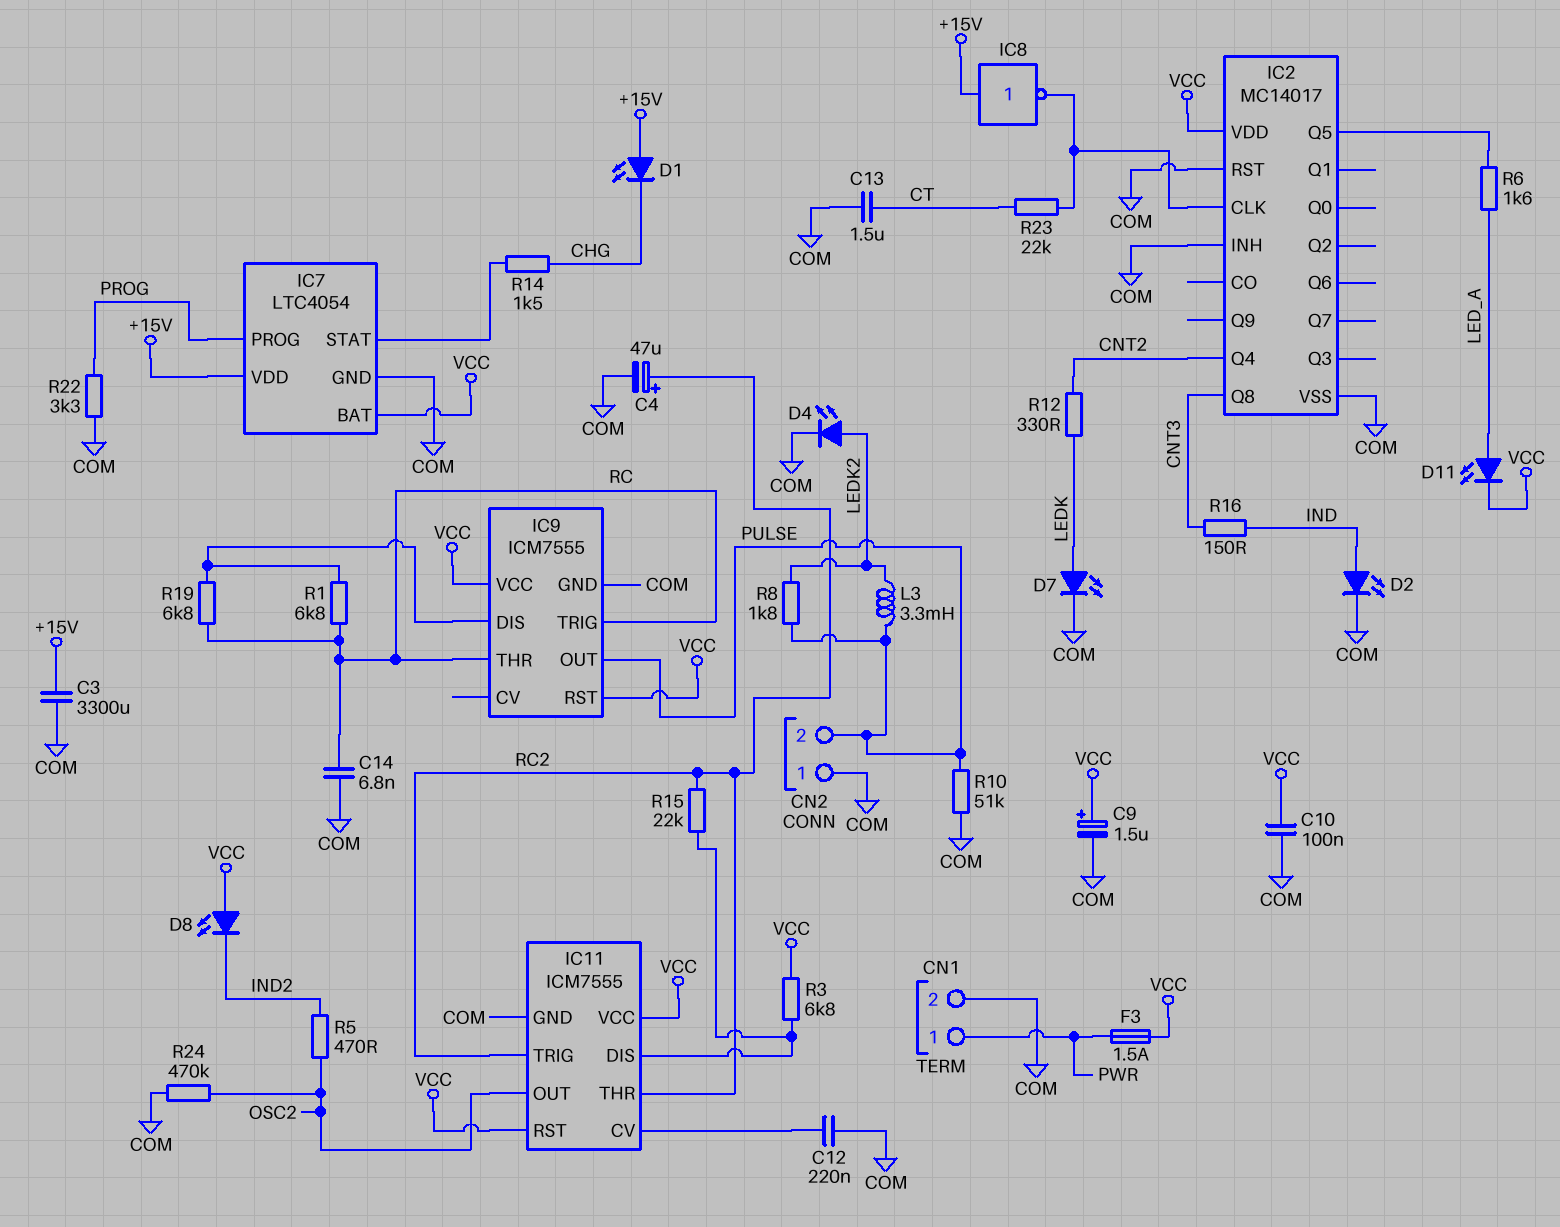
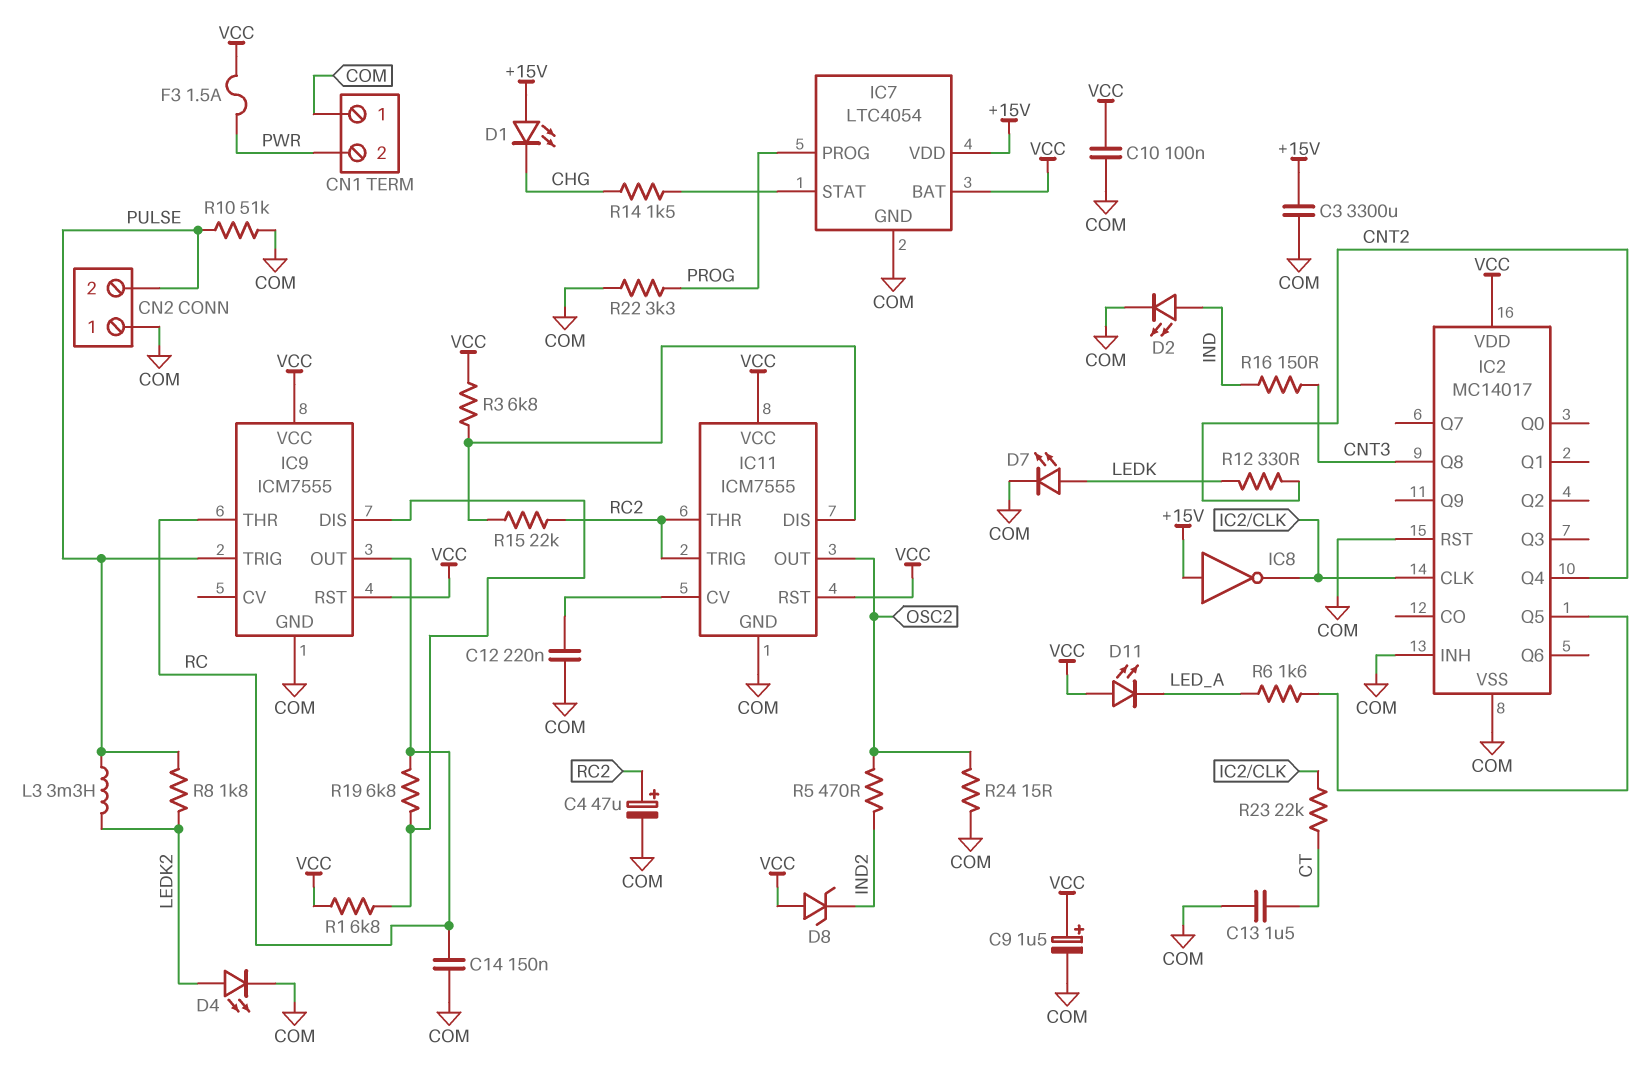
C14: 6.8nF (COM, RC) -> 150nF (COM, RC)
CN1 pin 1: PWR -> COM
CN1 pin 2: COM -> PWR
D8: LED (A VCC, K IND2) -> zener (A VCC, K IND2)
D11: LED (A LED_A, K VCC) -> LED (A VCC, K LED_A)
IC9 pin OUT: PULSE -> RC
IC9 pin TRIG: RC -> PULSE
R1: 6.8k (IC9/DIS, RC) -> 6.8k (IC9/DIS, VCC)
R24: 470k (COM, OSC2) -> 15 (COM, OSC2)

